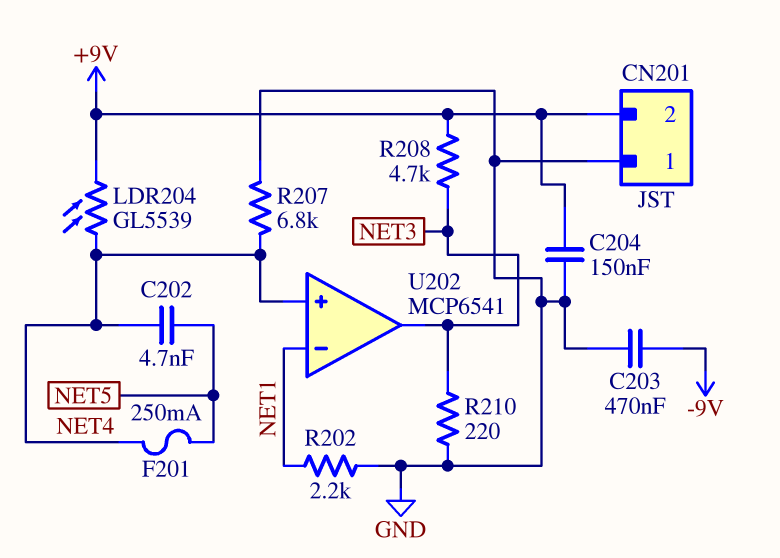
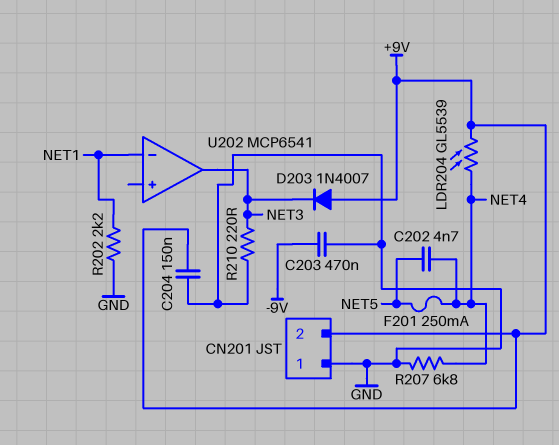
D203: none -> diode 1N4007 (A +9V, K NET3)
R208: 4.7k (+9V, NET3) -> none
U202 pin in+: NET4 -> none

